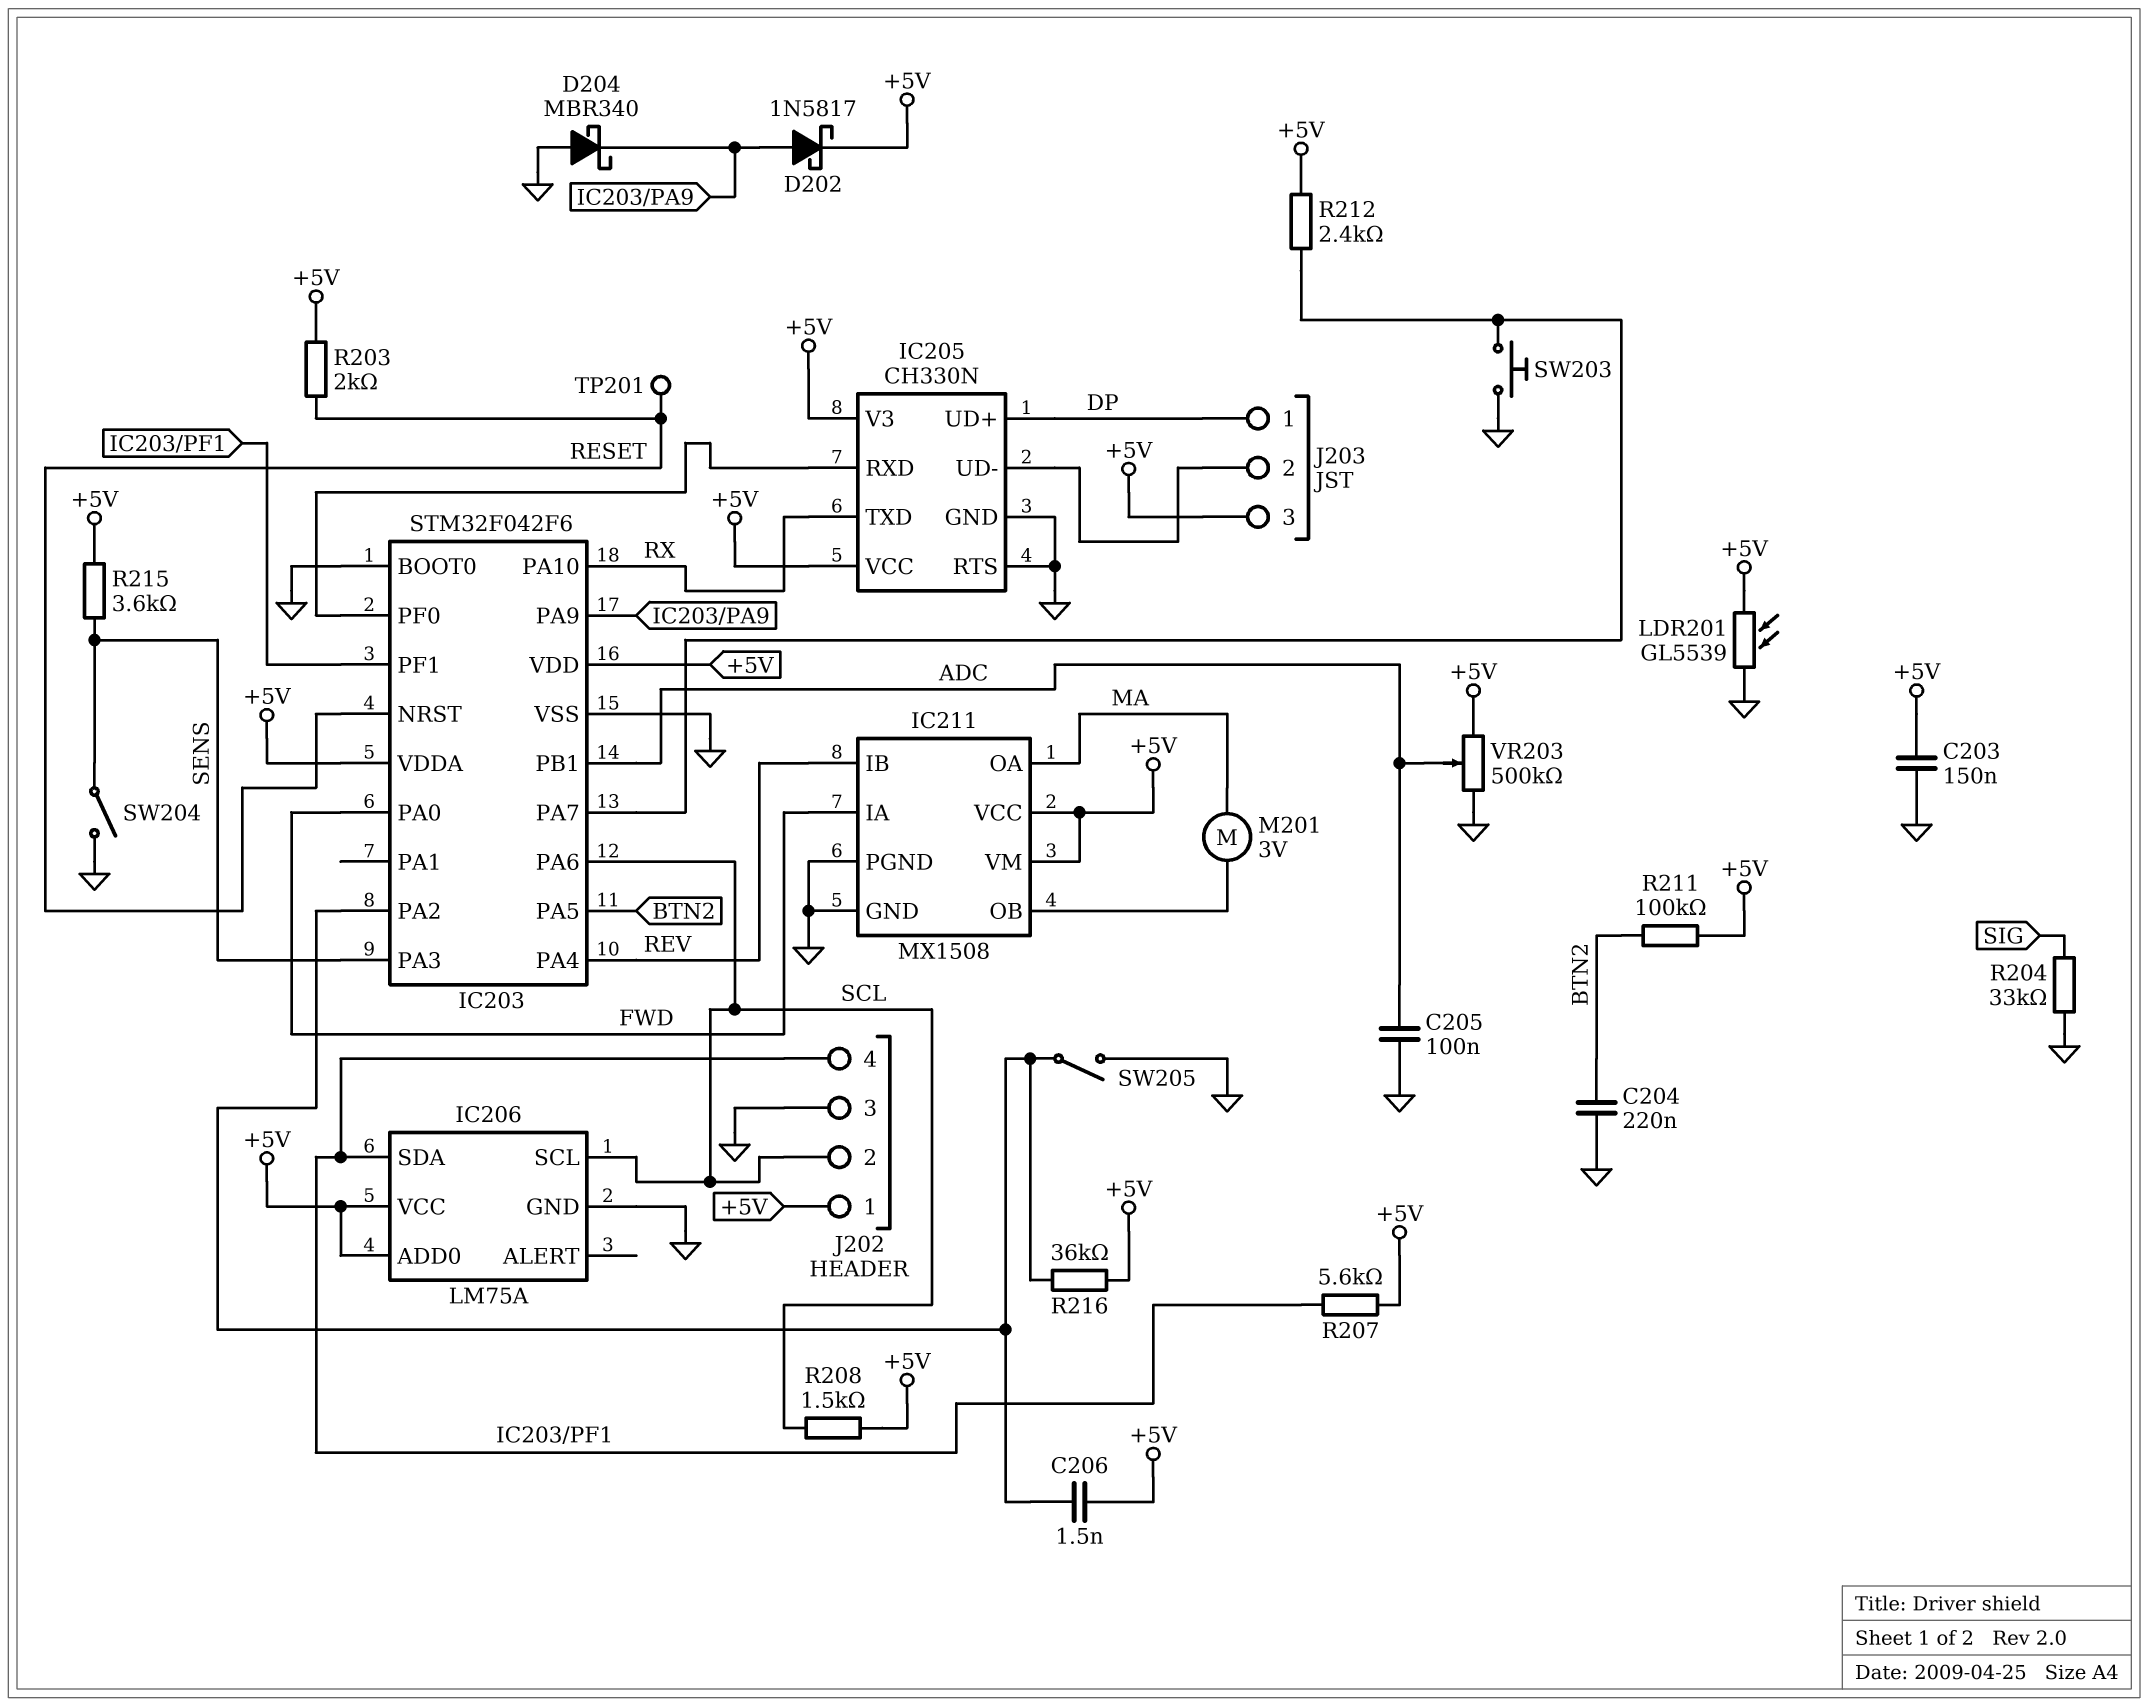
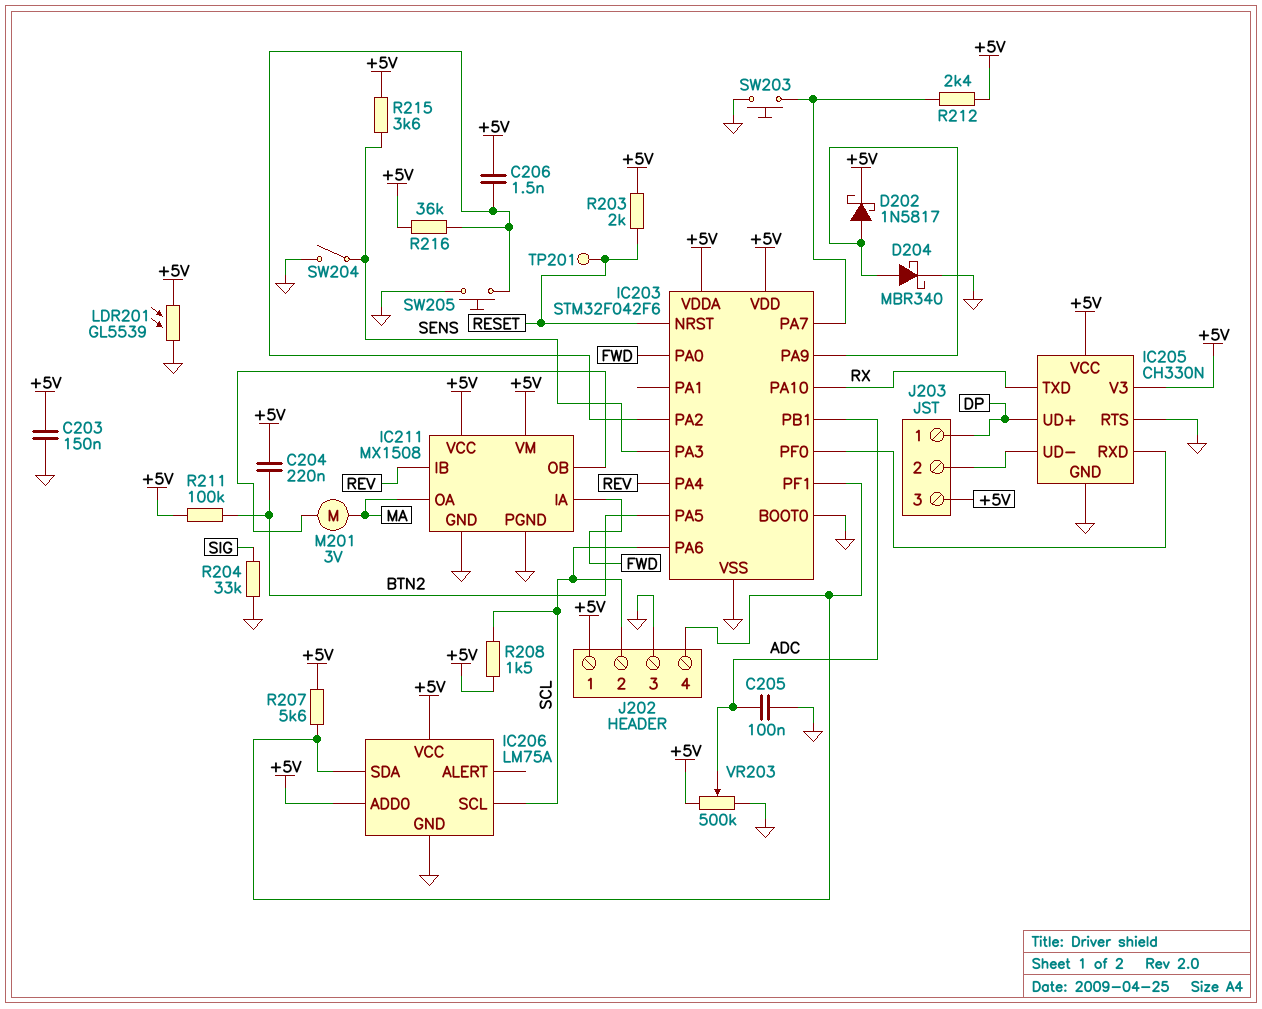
C204: 220nF (BTN2, GND) -> 220nF (+5V, BTN2)
D204: schottky MBR340 (A GND, K IC203/PA9) -> schottky MBR340 (A IC203/PA9, K GND)
SW205: switch (GND, IC203/PA2) -> button (GND, IC203/PA2)

